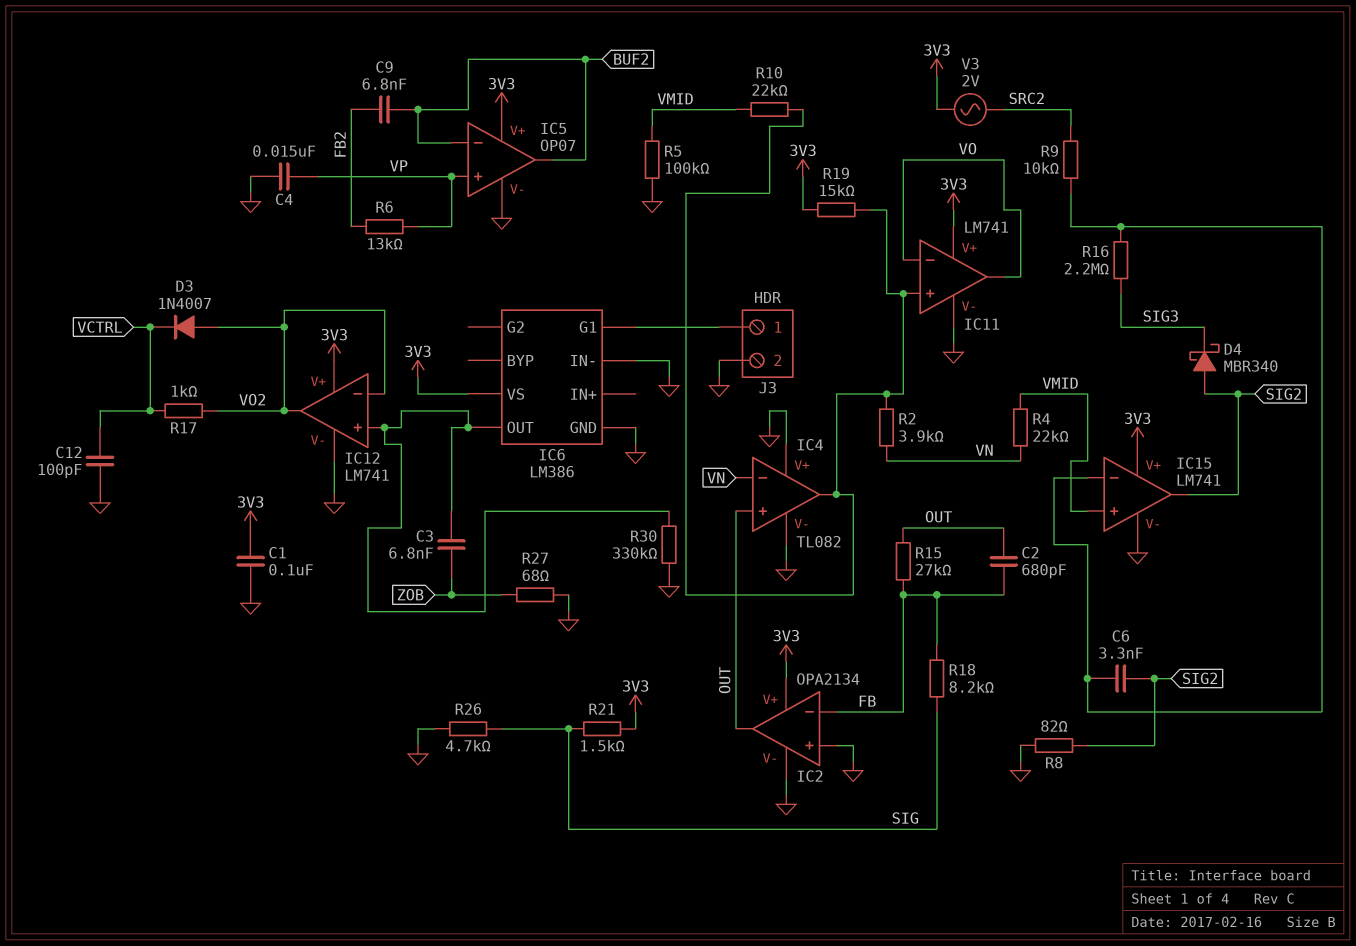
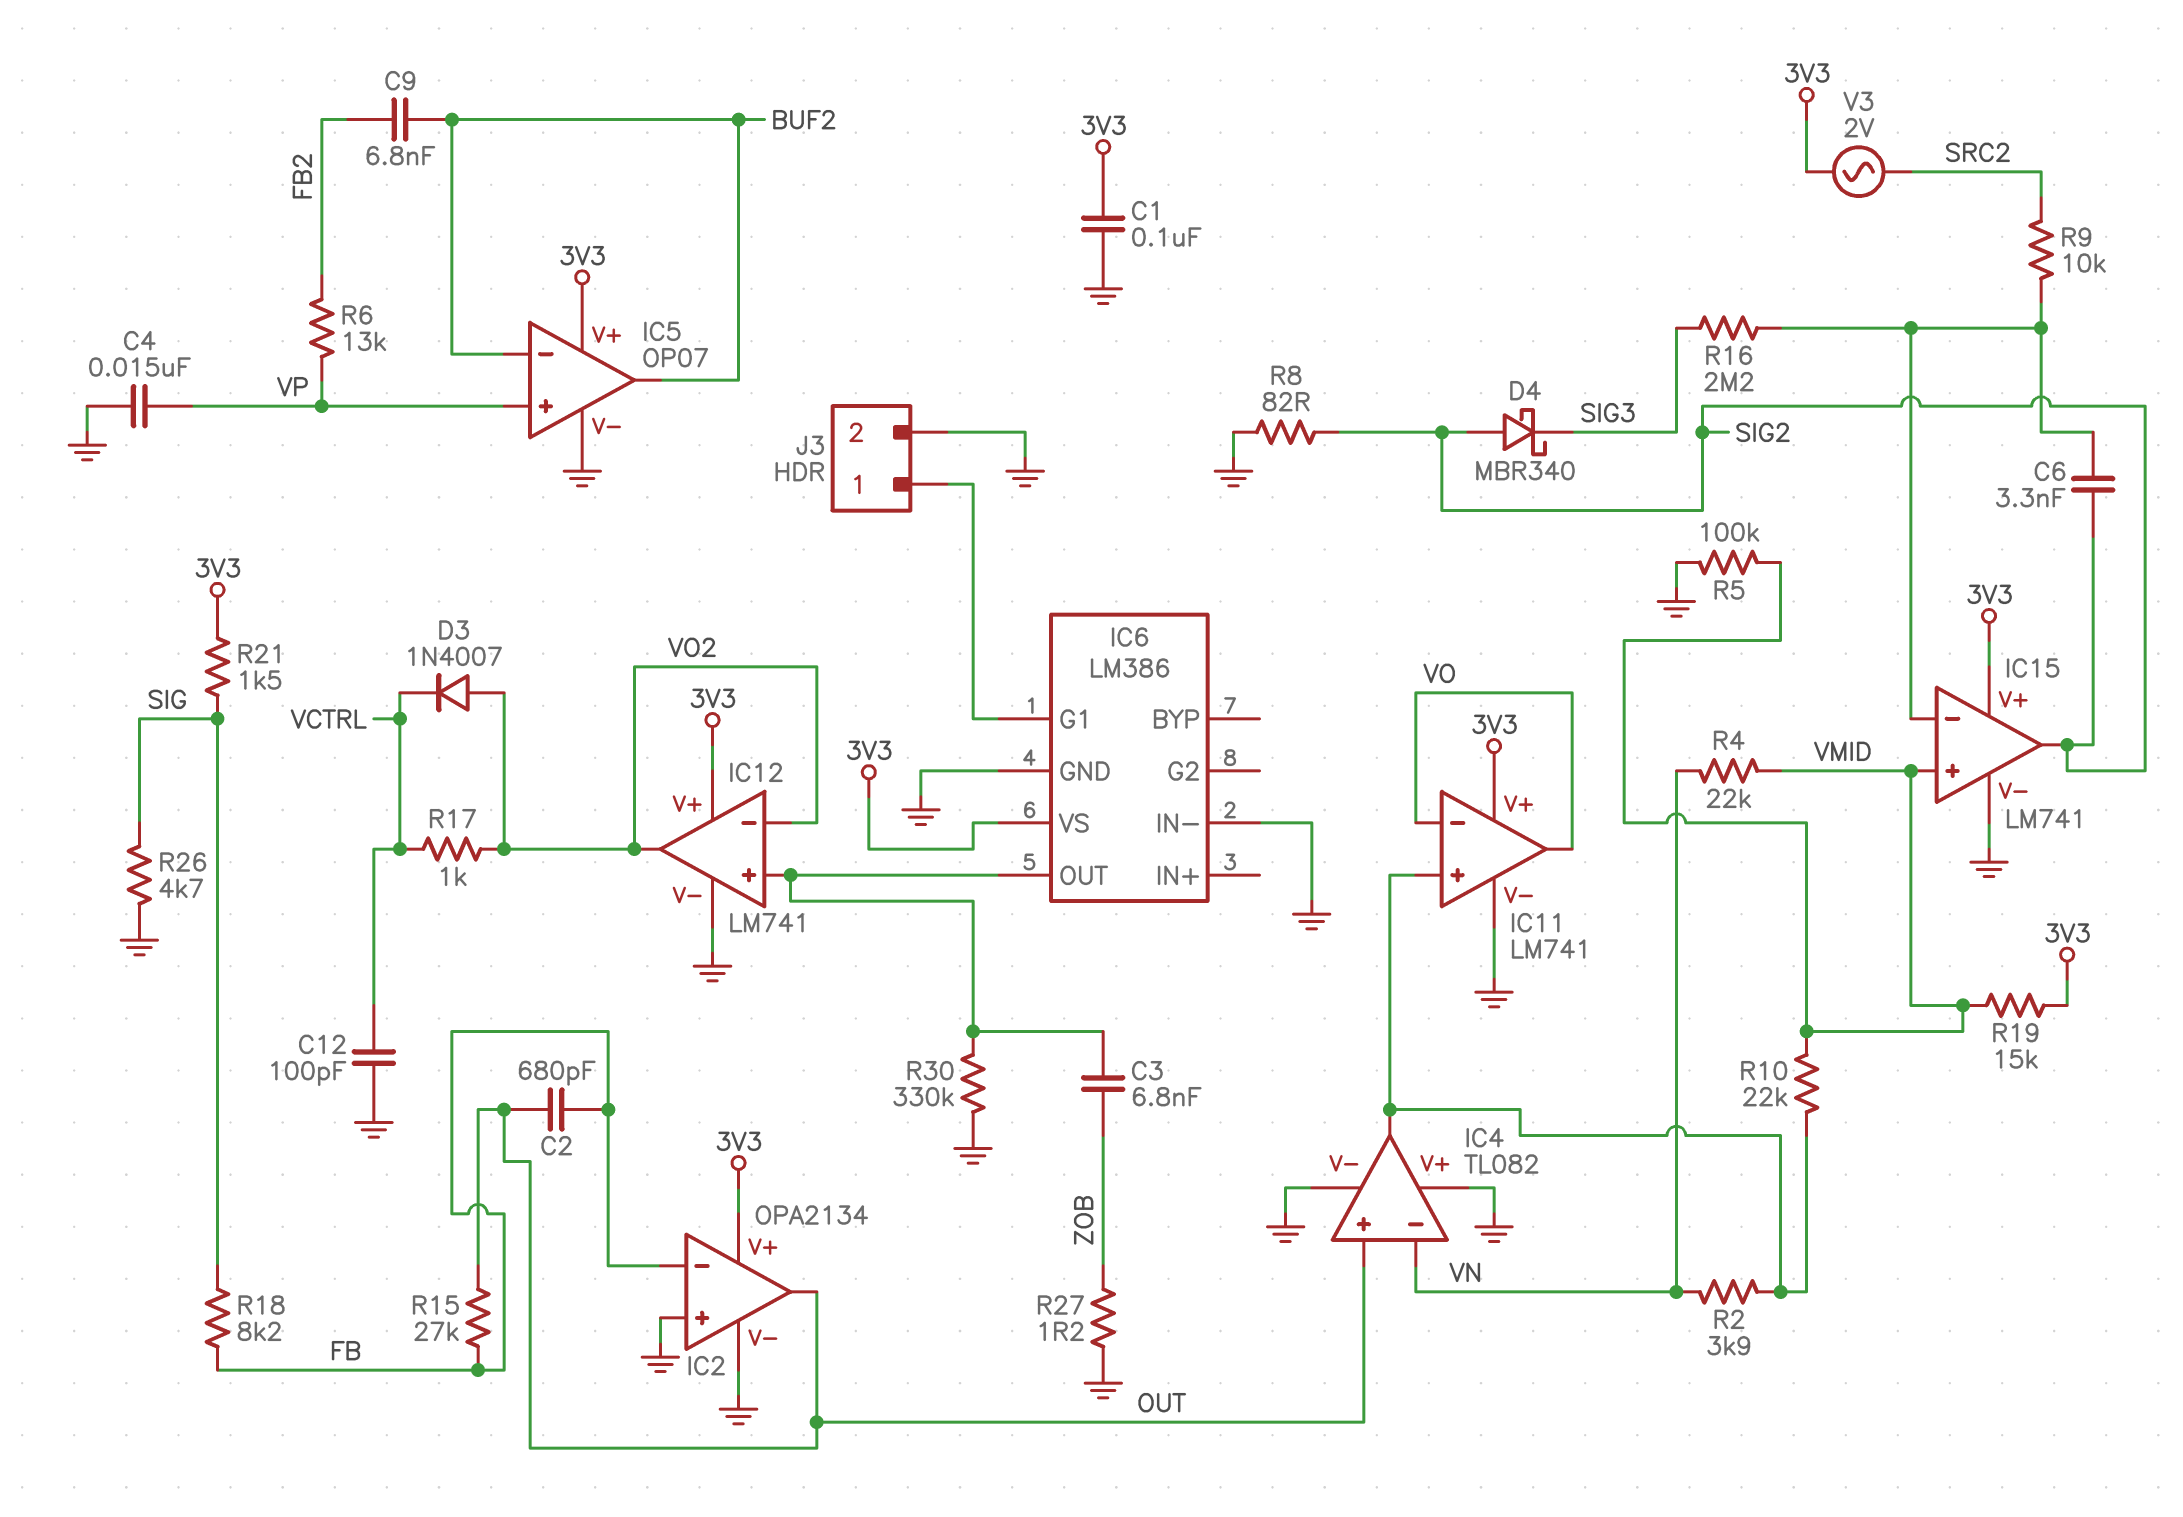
R19: 15k (3V3, IC4/out) -> 15k (3V3, VMID)
R27: 68 (GND, ZOB) -> 1.2 (GND, ZOB)

